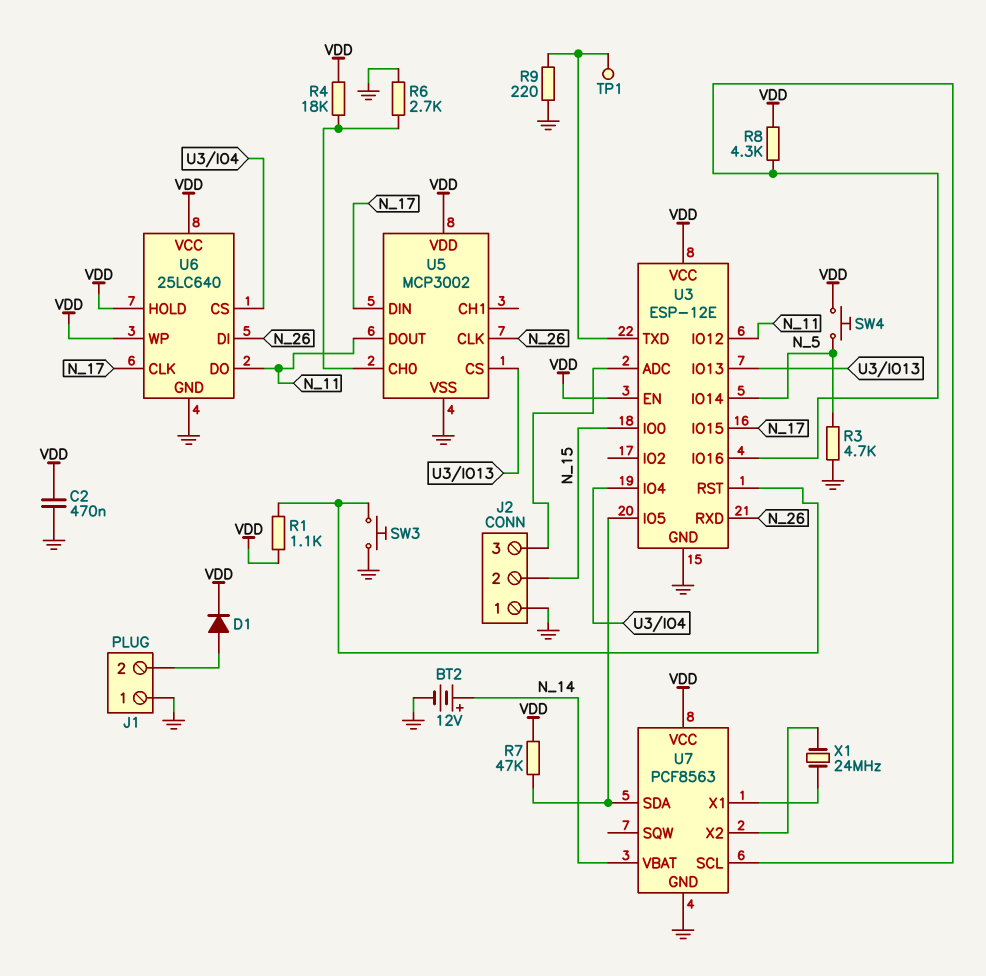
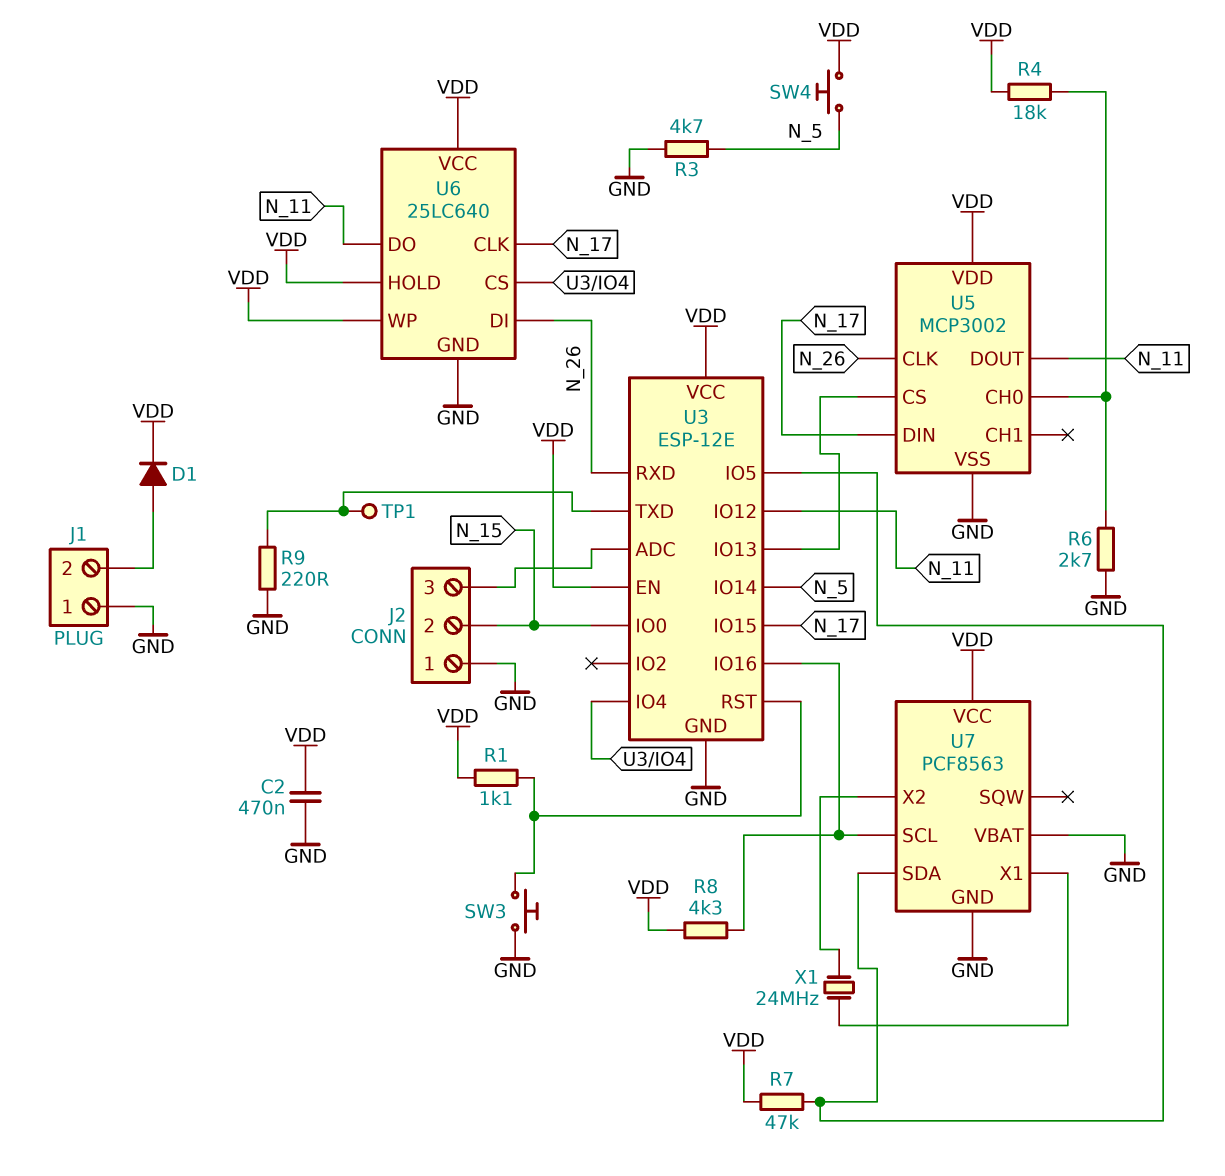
BT2: 12V (plus N_14, minus GND) -> none
U7 pin VBAT: N_14 -> GND

